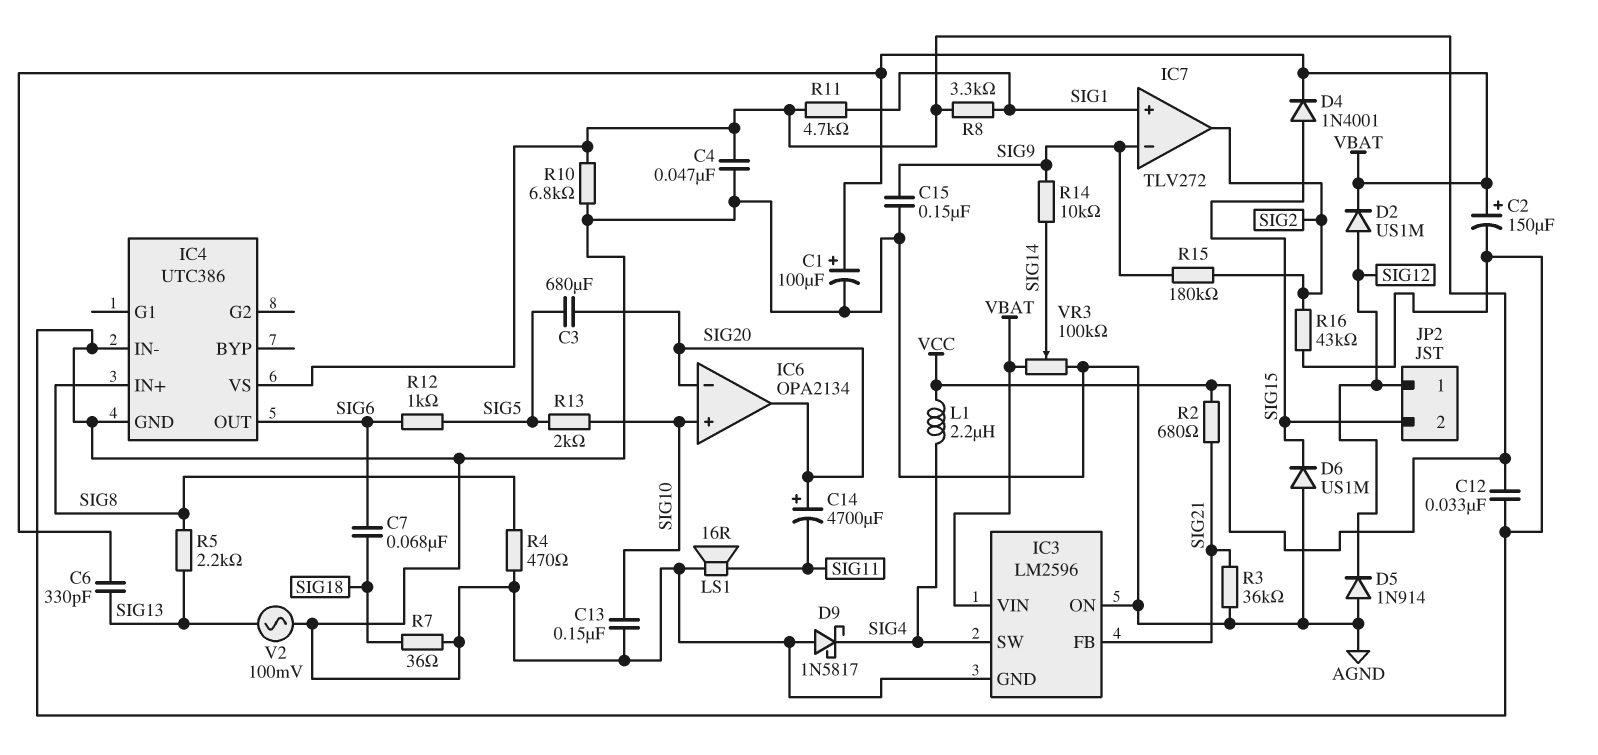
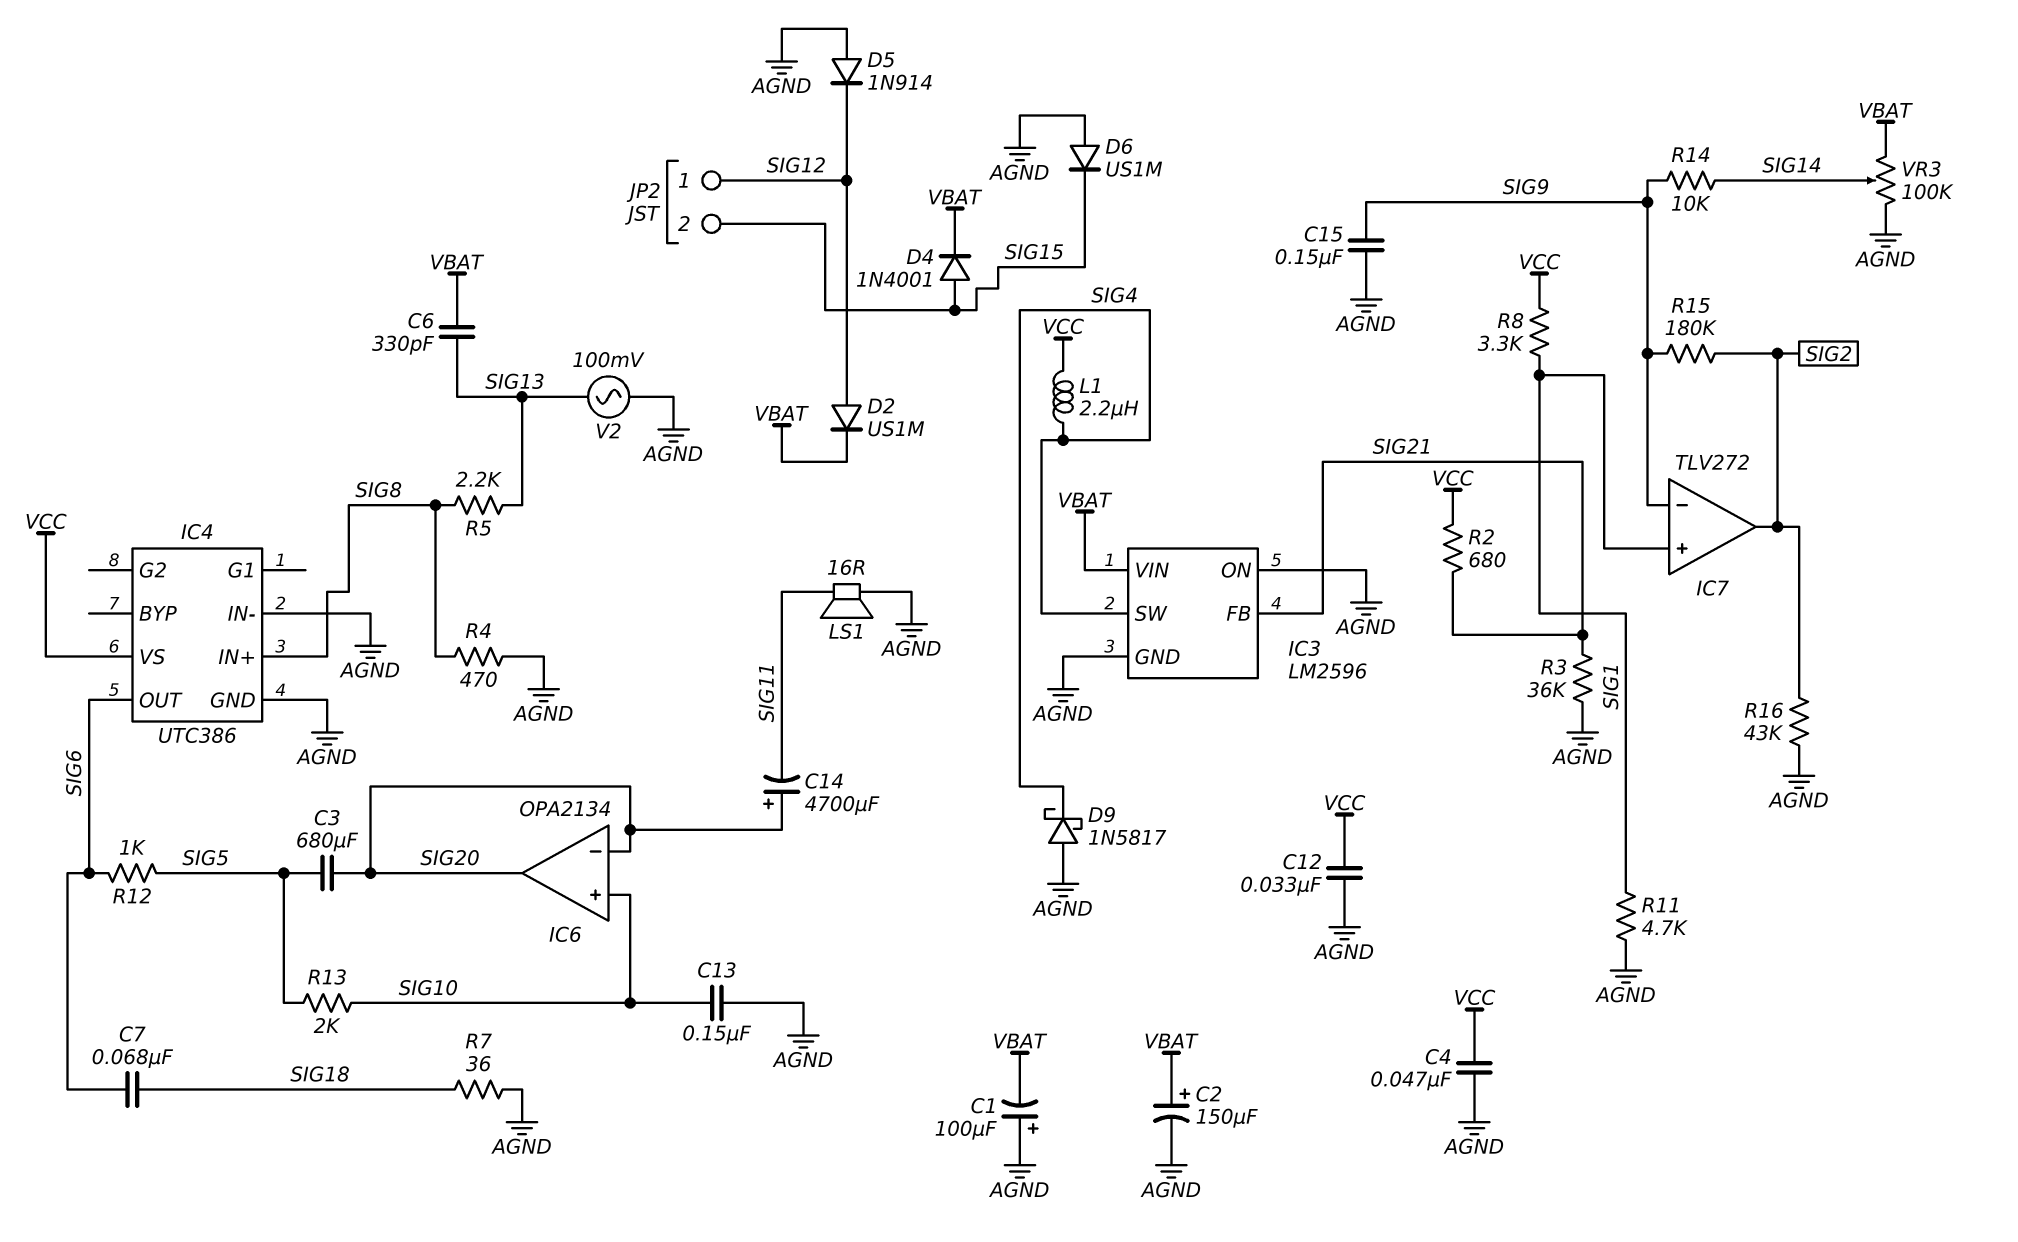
C1: 100uF (plus VBAT, minus AGND) -> 100uF (plus AGND, minus VBAT)
R10: 6.8k (AGND, VCC) -> none
R11: 4.7k (SIG1, VCC) -> 4.7k (AGND, SIG1)

